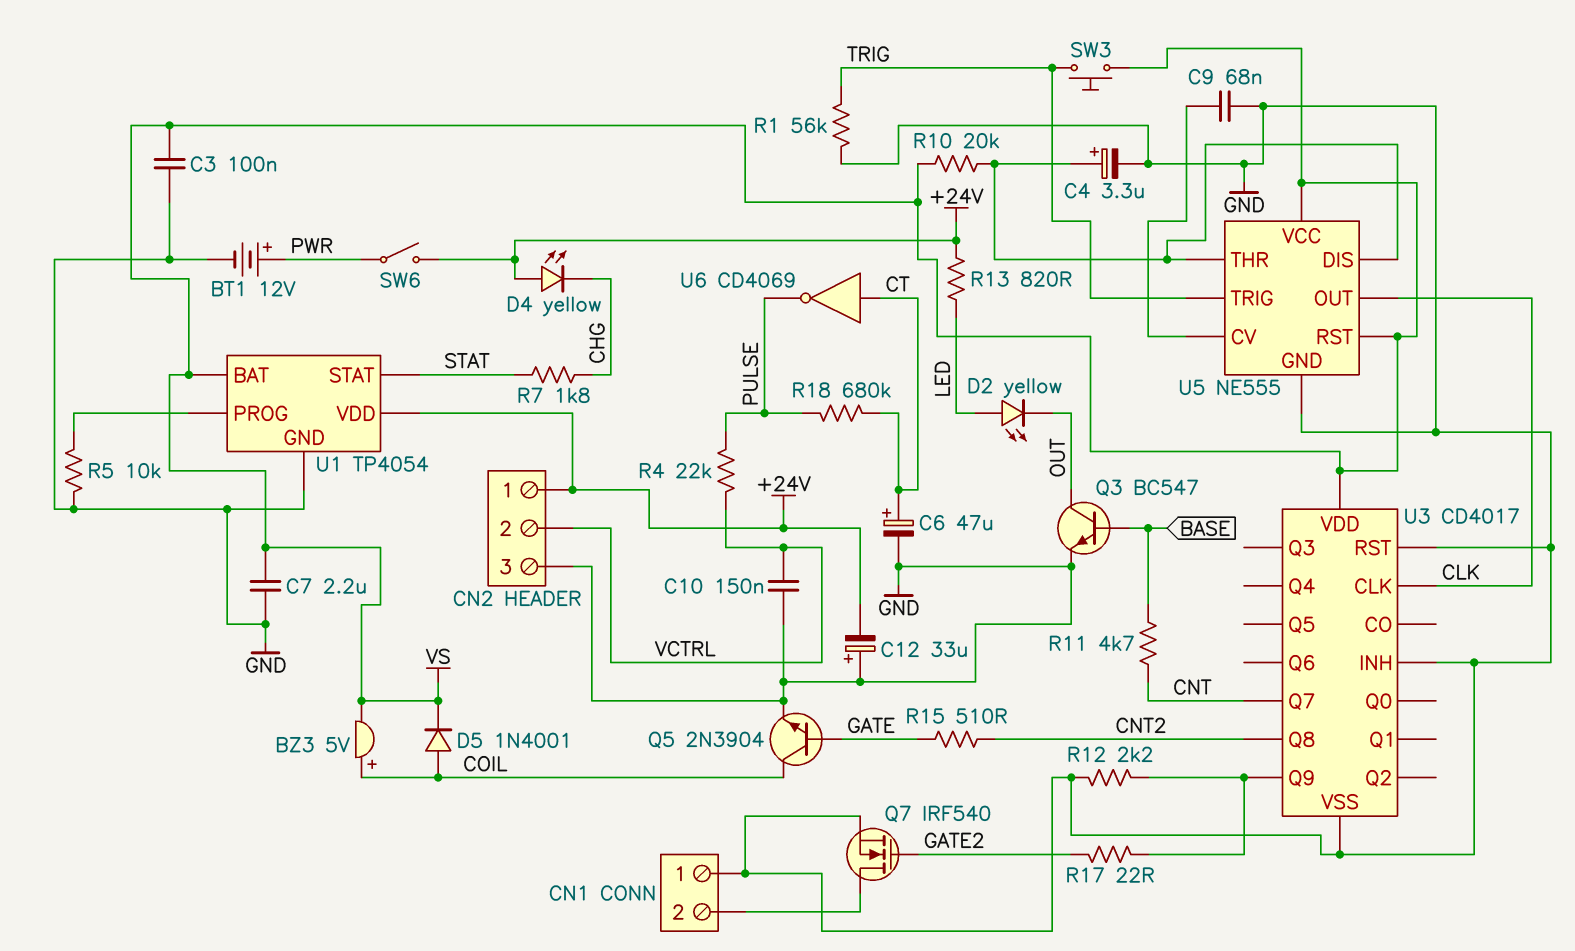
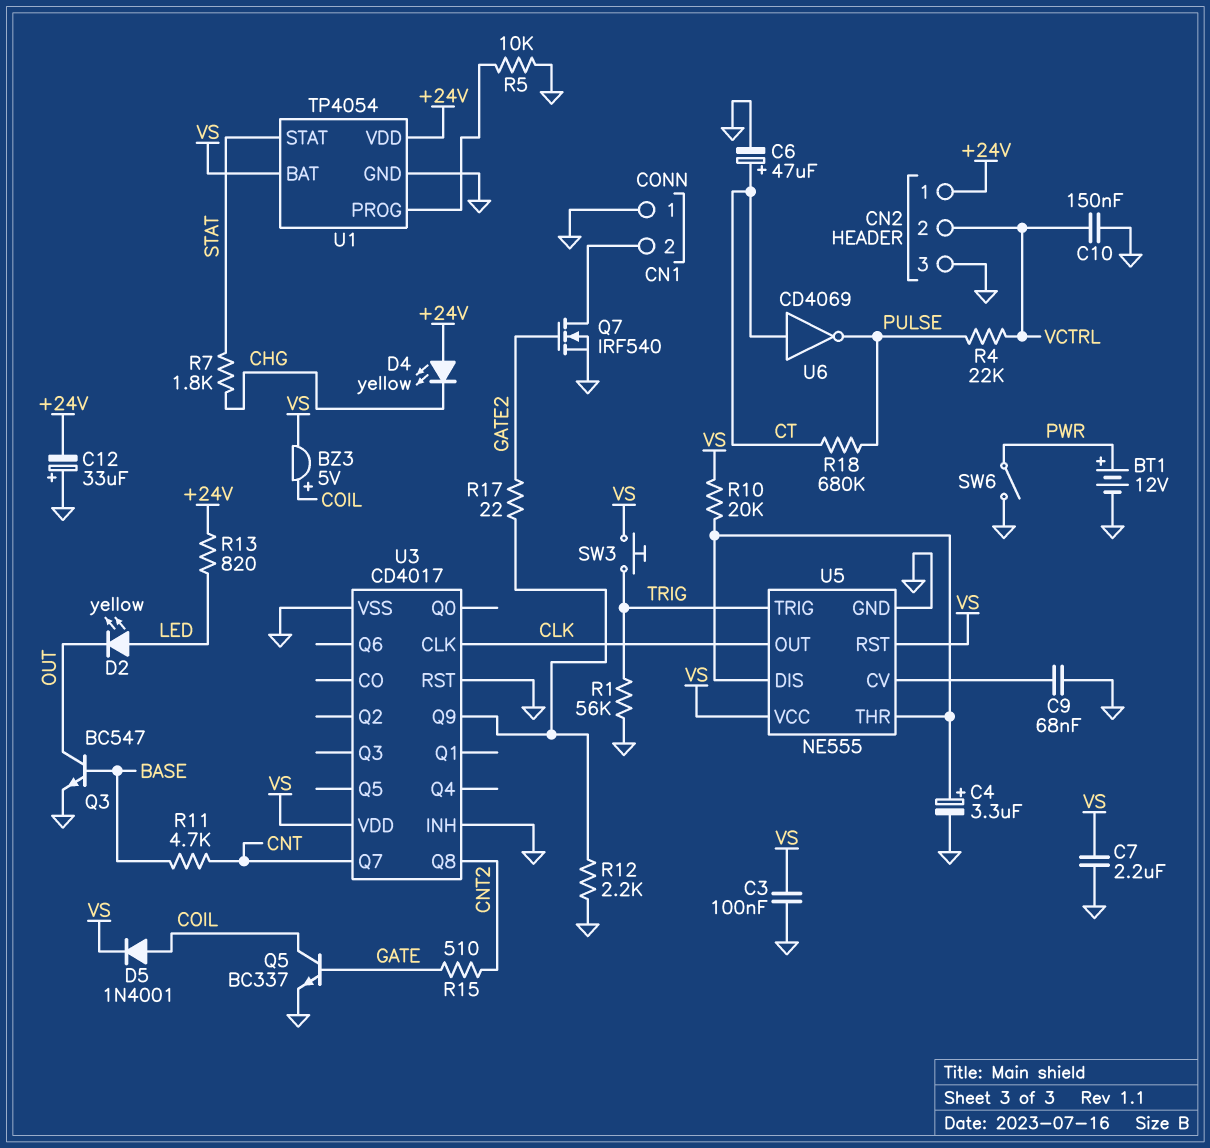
Q5: NPN 2N3904 (B GATE, C COIL, E GND) -> NPN BC337 (B GATE, C COIL, E GND)
SW6: switch (+24V, PWR) -> switch (GND, PWR)

